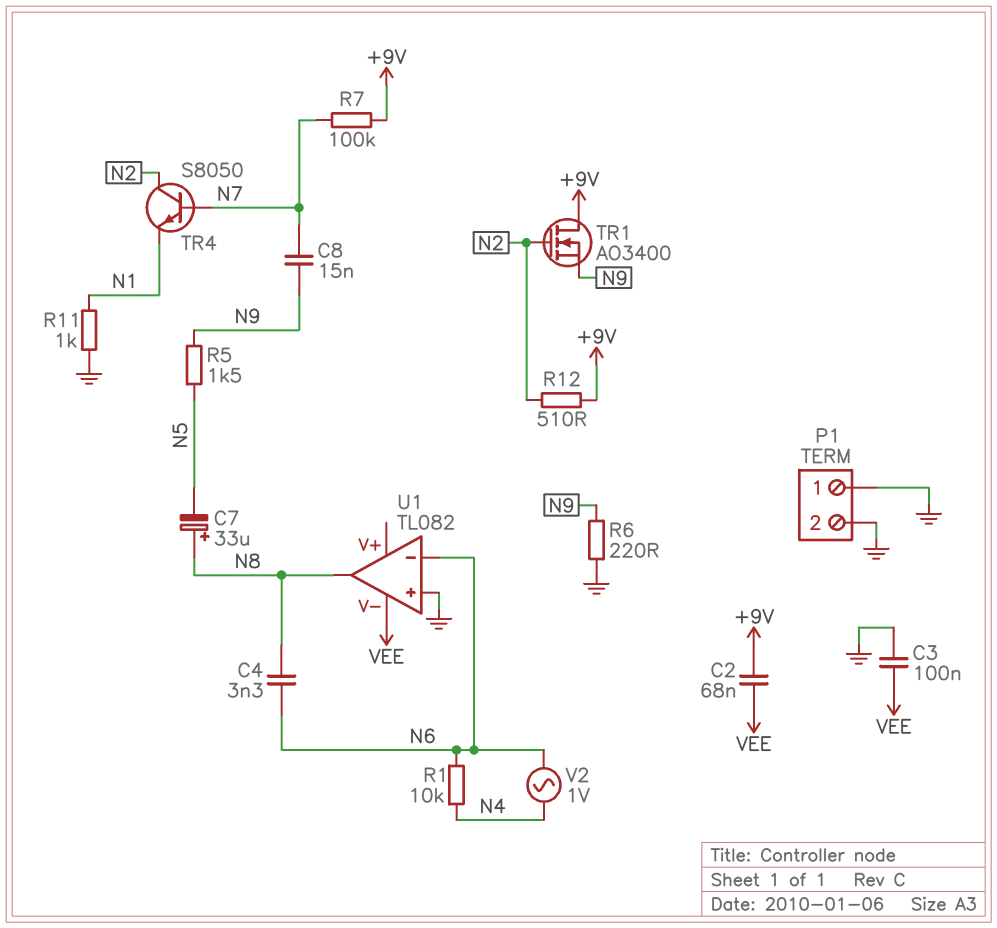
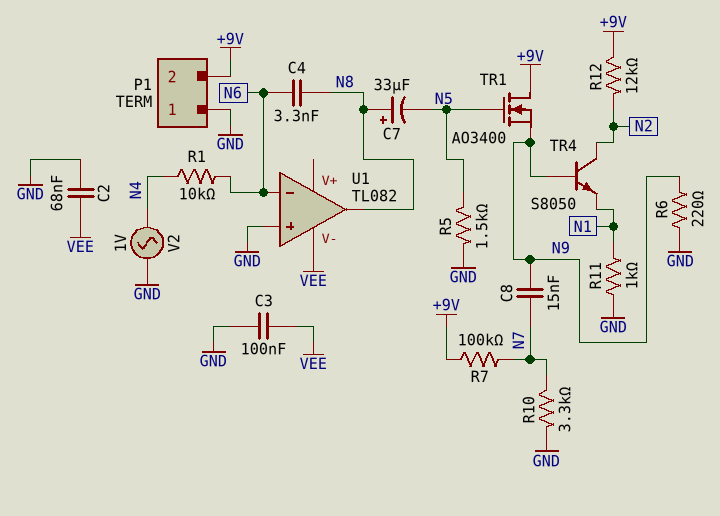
C2: 68nF (+9V, VEE) -> 68nF (GND, VEE)
P1 pin 2: GND -> +9V
R5: 1.5k (N5, N9) -> 1.5k (GND, N5)
R10: none -> 3.3k (GND, N7)
R12: 510 (+9V, N2) -> 12k (+9V, N2)
TR1: NMOS AO3400 (G N2, D +9V, S N9) -> NMOS AO3400 (G N5, D +9V, S N9)
TR4: NPN S8050 (B N7, C N2, E N1) -> NPN S8050 (B N9, C N2, E N1)
V2: AC 1V (N4, N6) -> AC 1V (GND, N4)

